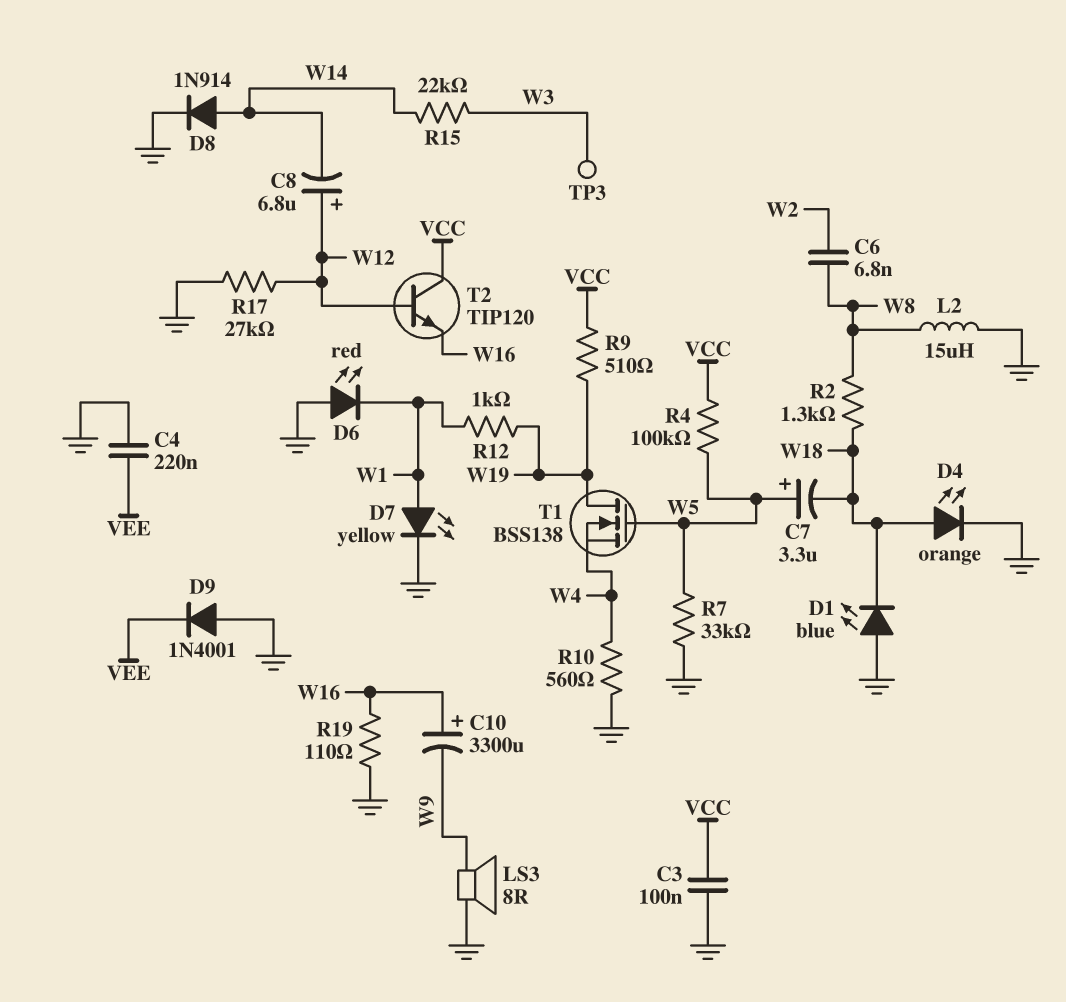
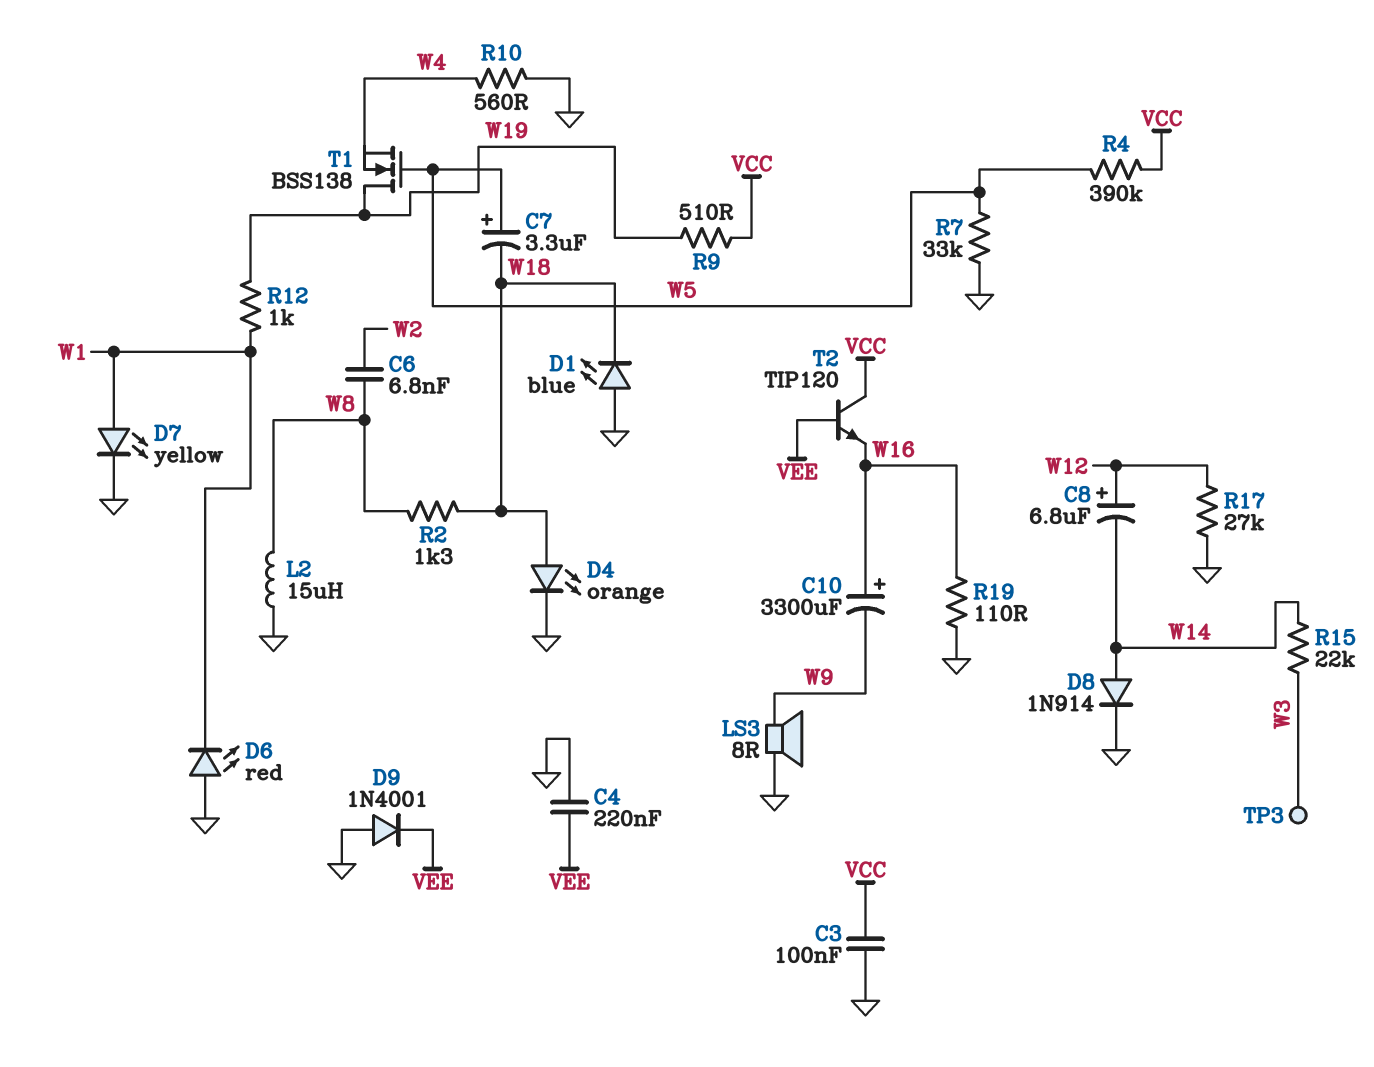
R4: 100k (VCC, W5) -> 390k (VCC, W5)
T2: NPN TIP120 (B W12, C VCC, E W16) -> NPN TIP120 (B VEE, C VCC, E W16)

